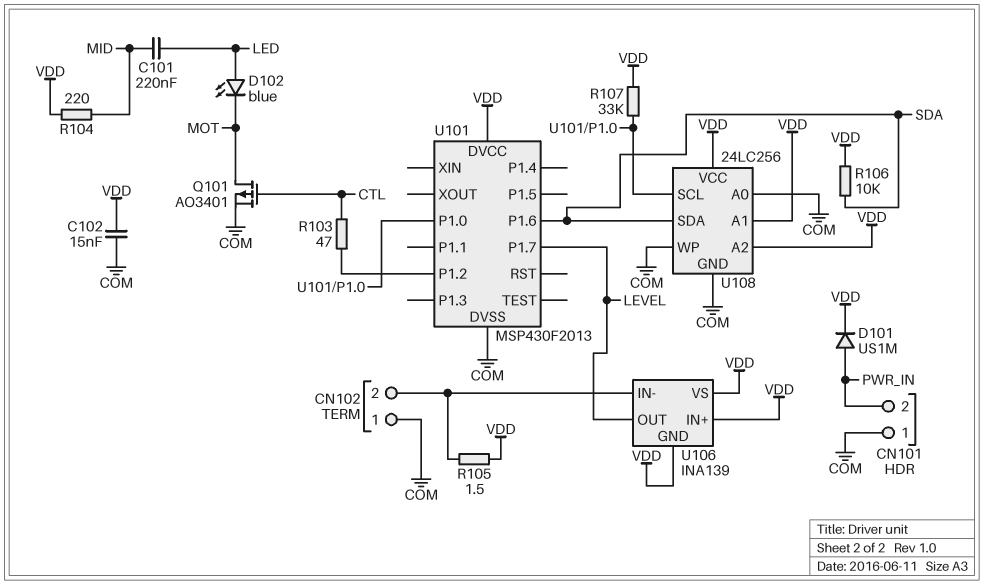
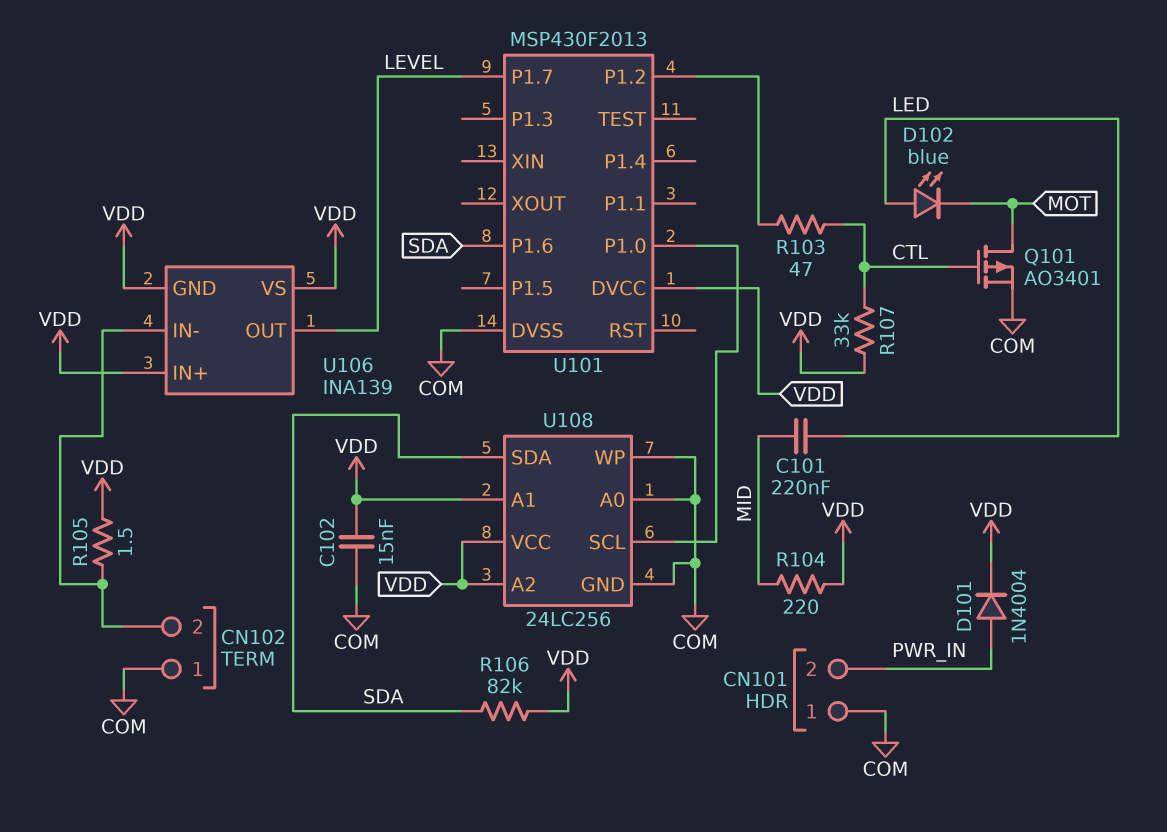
D101: diode US1M (A PWR_IN, K VDD) -> diode 1N4004 (A PWR_IN, K VDD)
R106: 10k (SDA, VDD) -> 82k (SDA, VDD)
R107: 33k (U101/P1.0, VDD) -> 33k (CTL, VDD)

